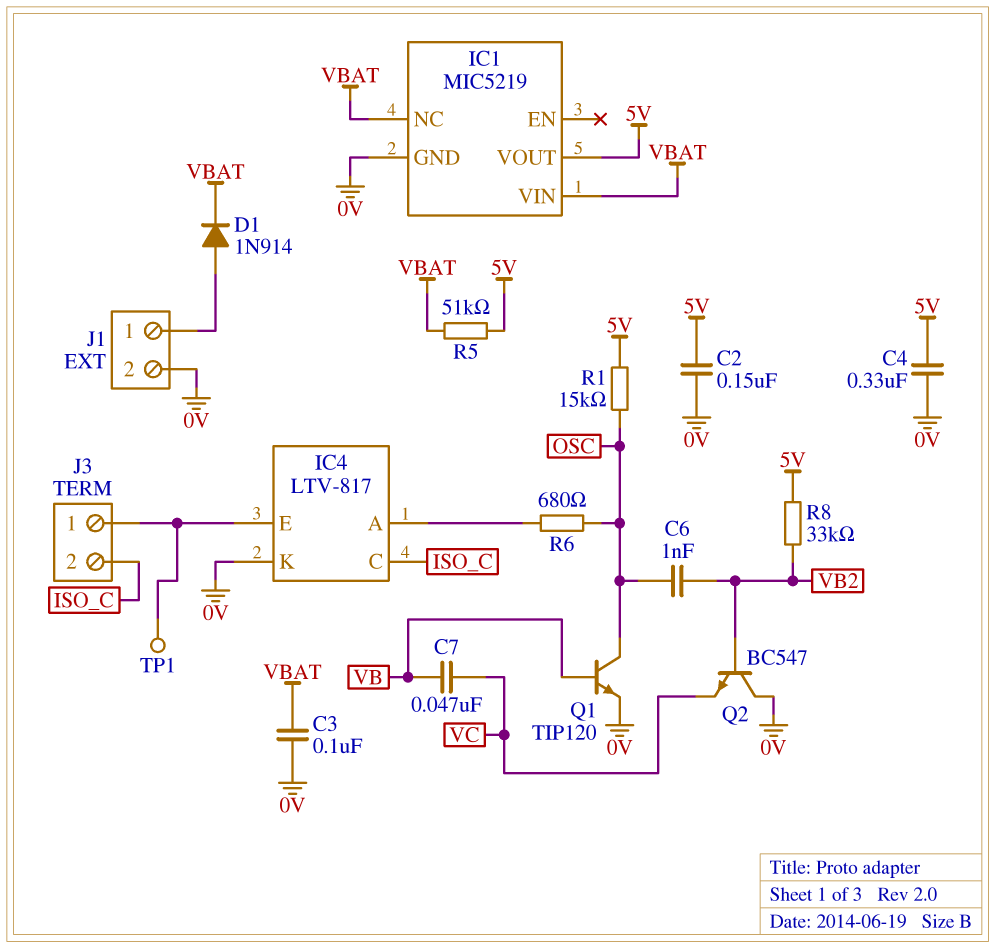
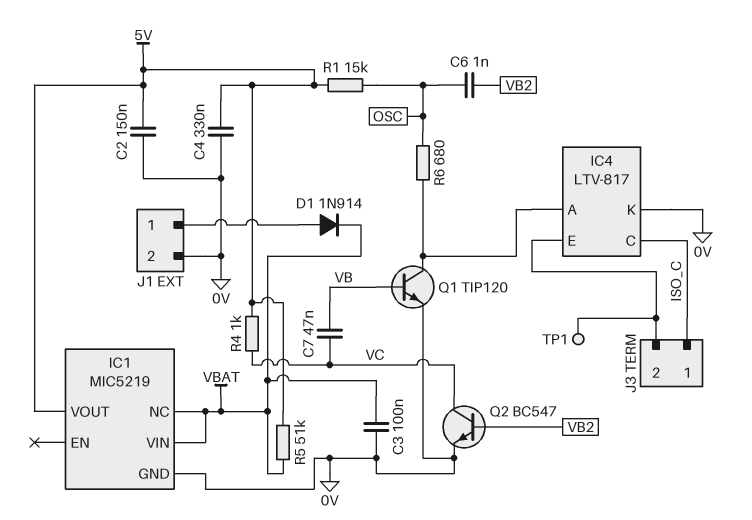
J3 pin 1: IC4/E -> ISO_C
J3 pin 2: ISO_C -> IC4/E
Q1: NPN TIP120 (B VB, C OSC, E 0V) -> NPN TIP120 (B VB, C IC4/A, E 0V)
Q2: NPN BC547 (B VB2, C 0V, E VC) -> NPN BC547 (B VB2, C VC, E 0V)
R4: none -> 1k (5V, VC)
R8: 33k (5V, VB2) -> none

